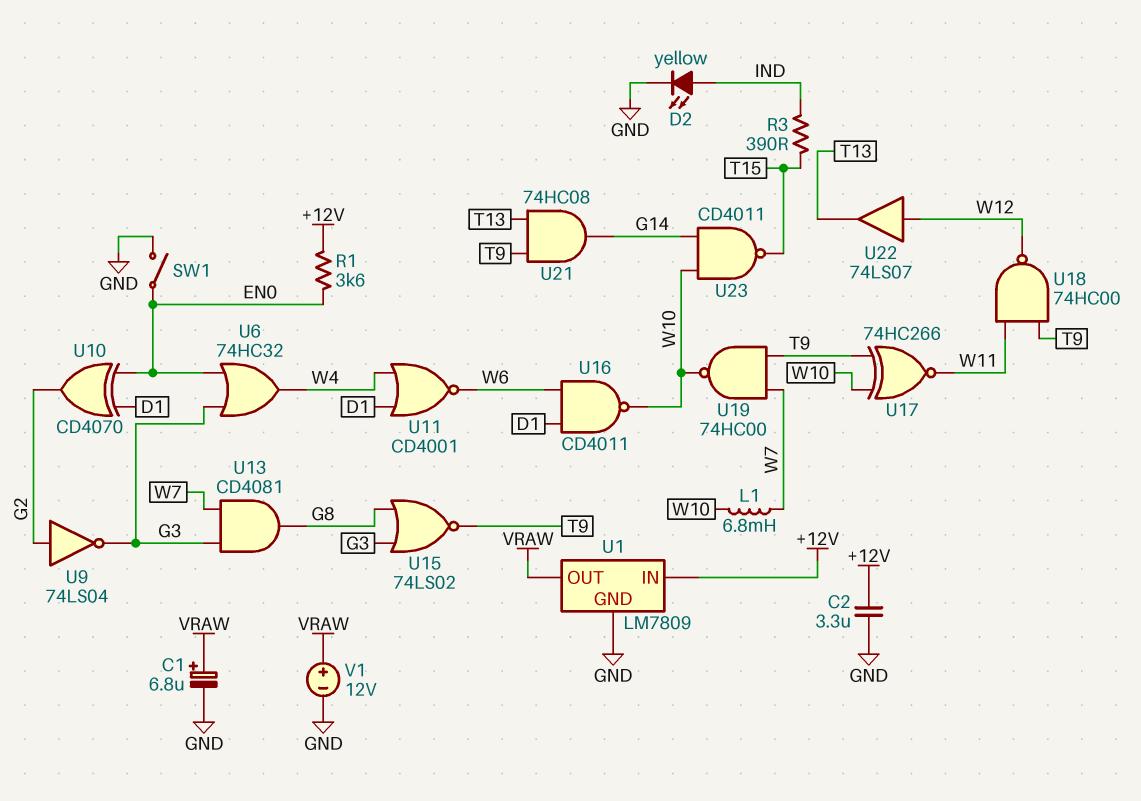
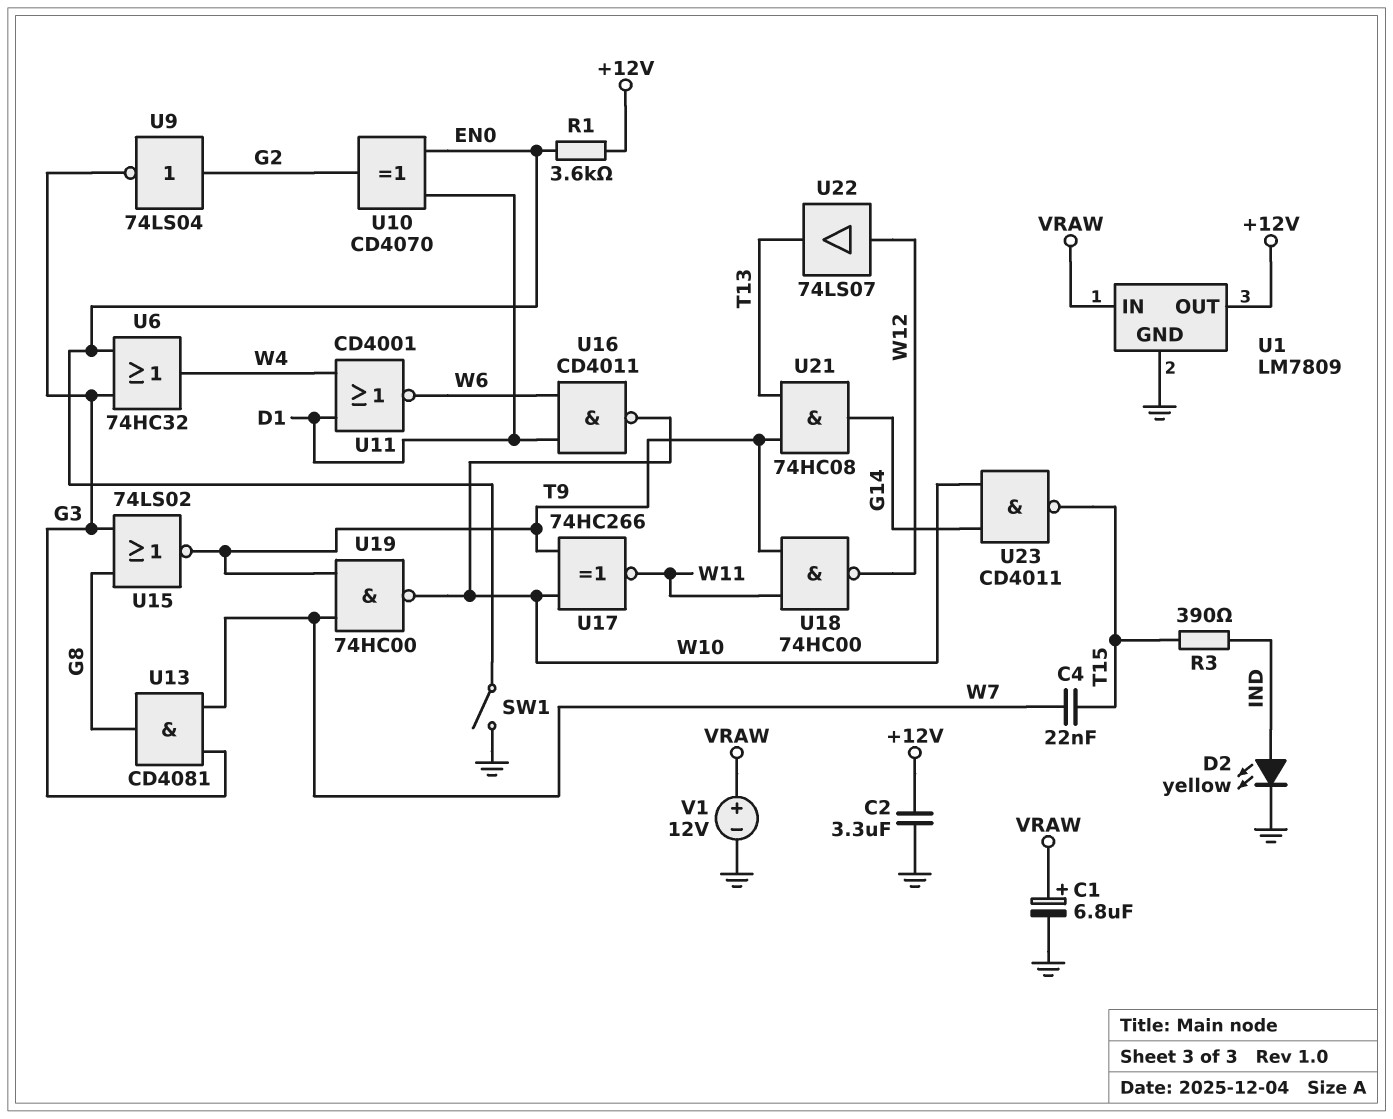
C4: none -> 22nF (T15, W7)
L1: 6.8mH (W7, W10) -> none
U1 pin IN: +12V -> VRAW
U1 pin OUT: VRAW -> +12V

